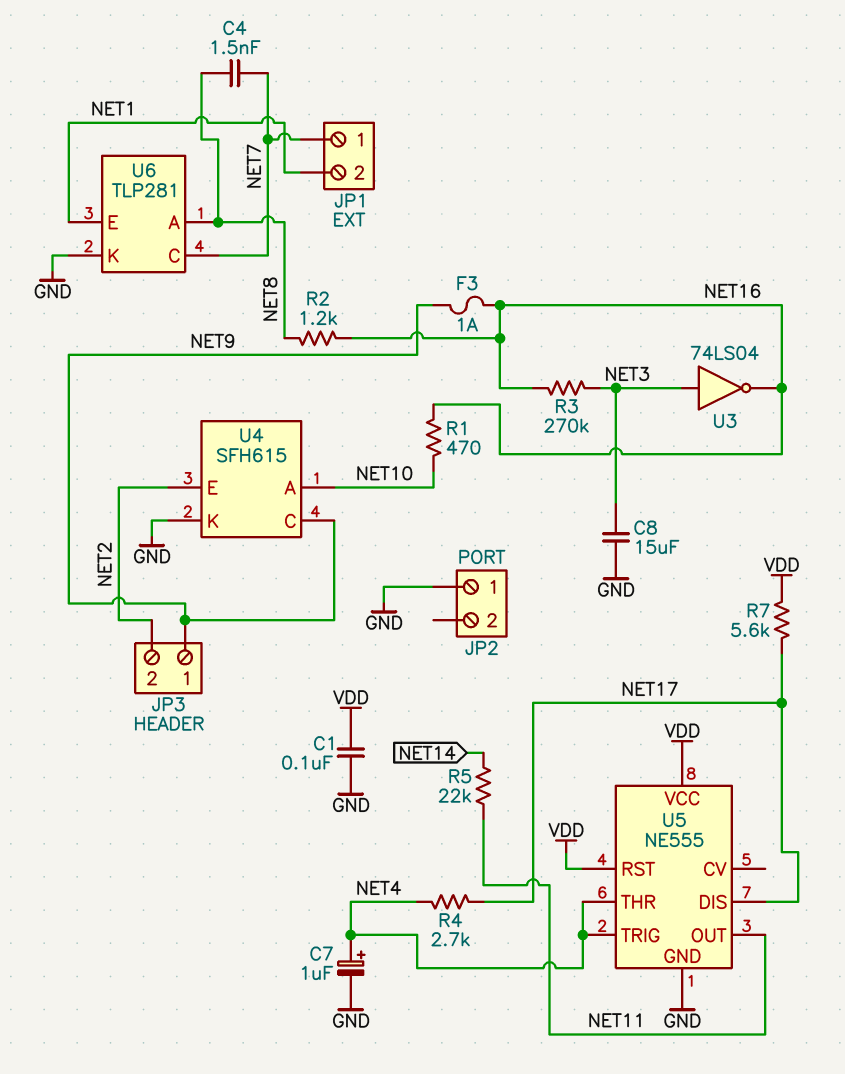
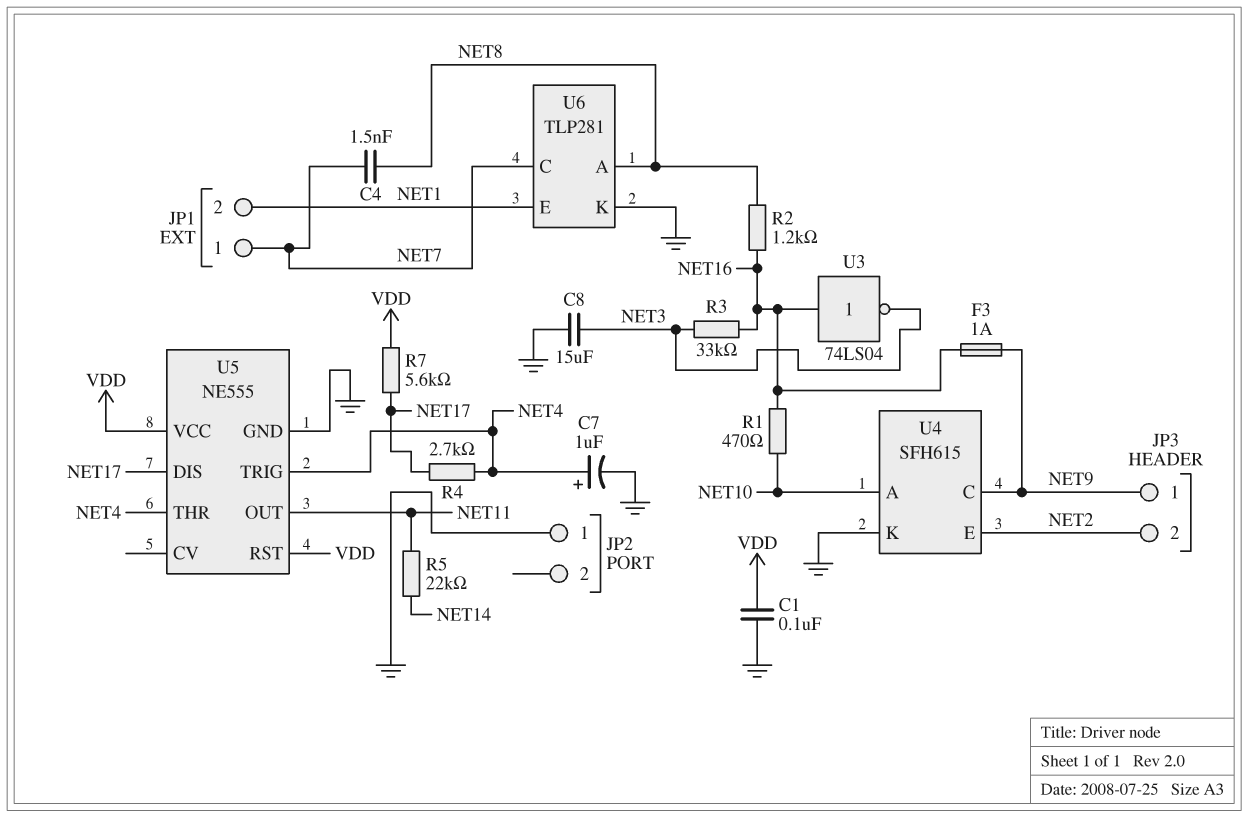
R3: 270k (NET3, NET16) -> 33k (NET3, NET16)
U3: NOT 74LS04 (in NET3, out NET16) -> NOT 74LS04 (in NET16, out NET3)

